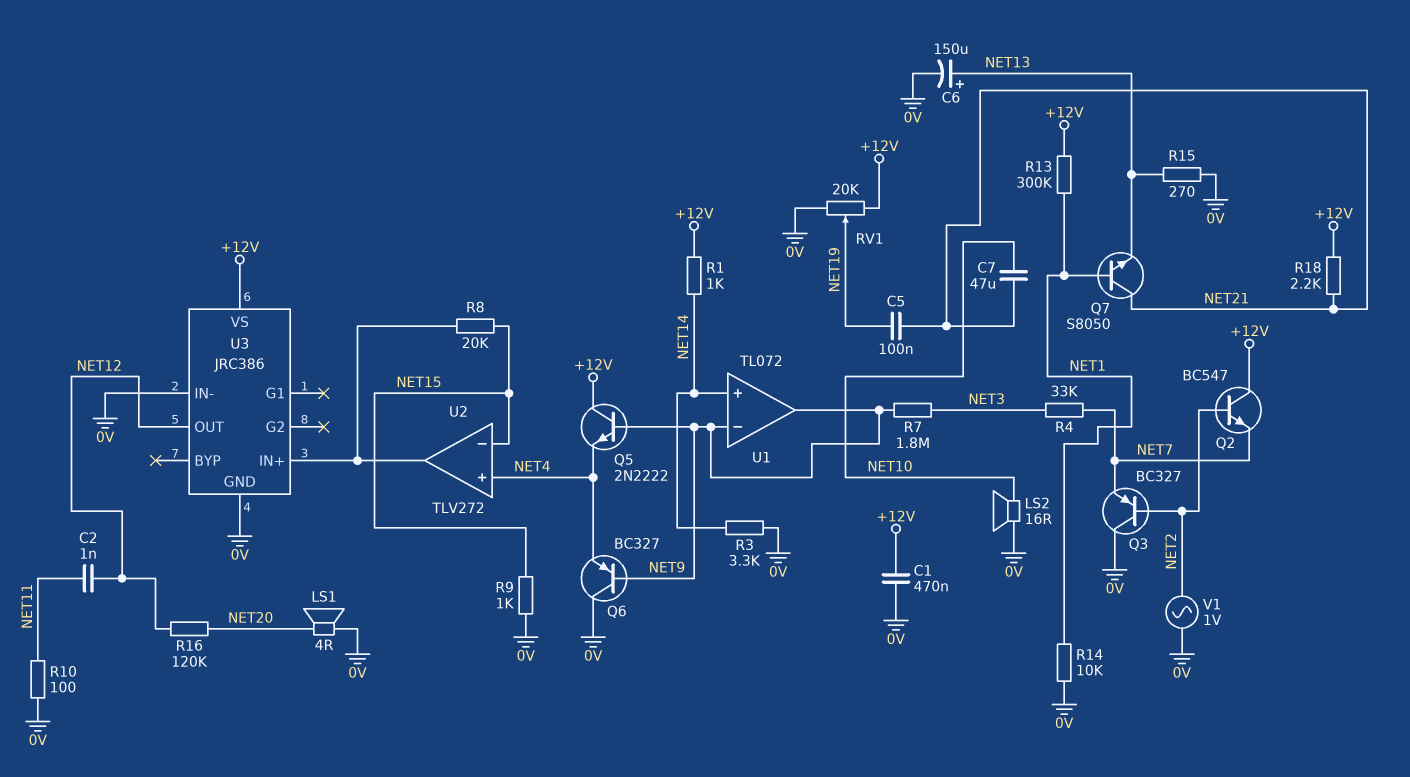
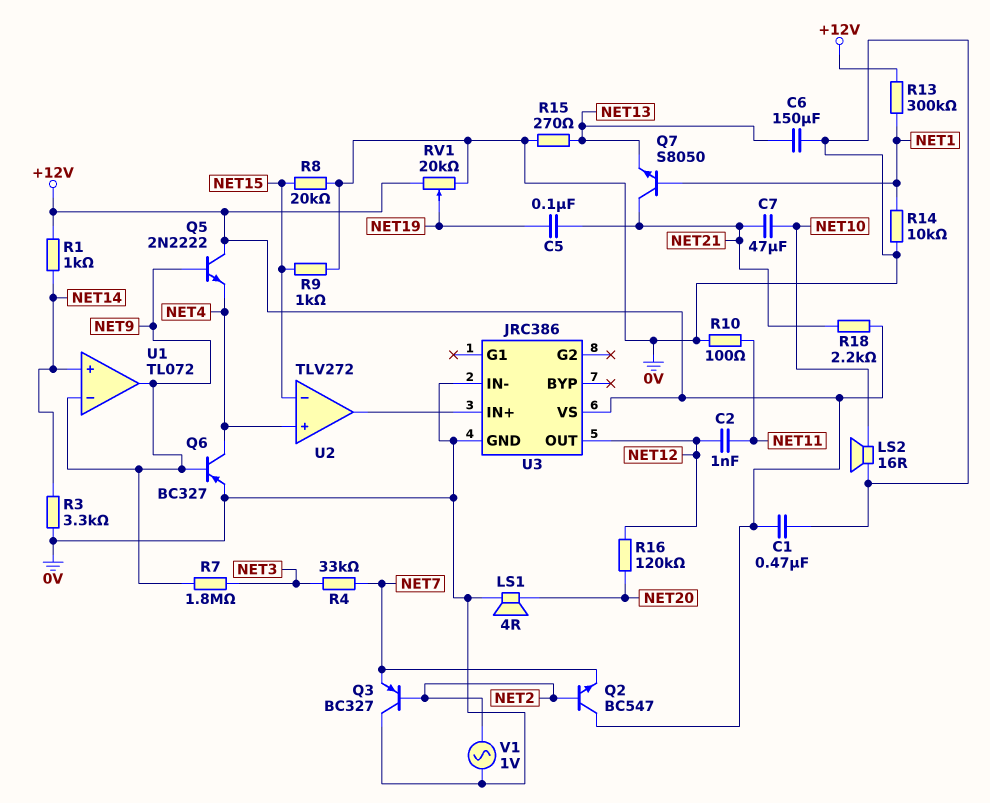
C6: 150uF (plus NET13, minus 0V) -> 150uF (0V, NET13)
Q6: PNP BC327 (B NET9, C 0V, E NET4) -> PNP BC327 (B NET9, C NET4, E 0V)
R8: 20k (NET15, U2/out) -> 20k (0V, NET15)

